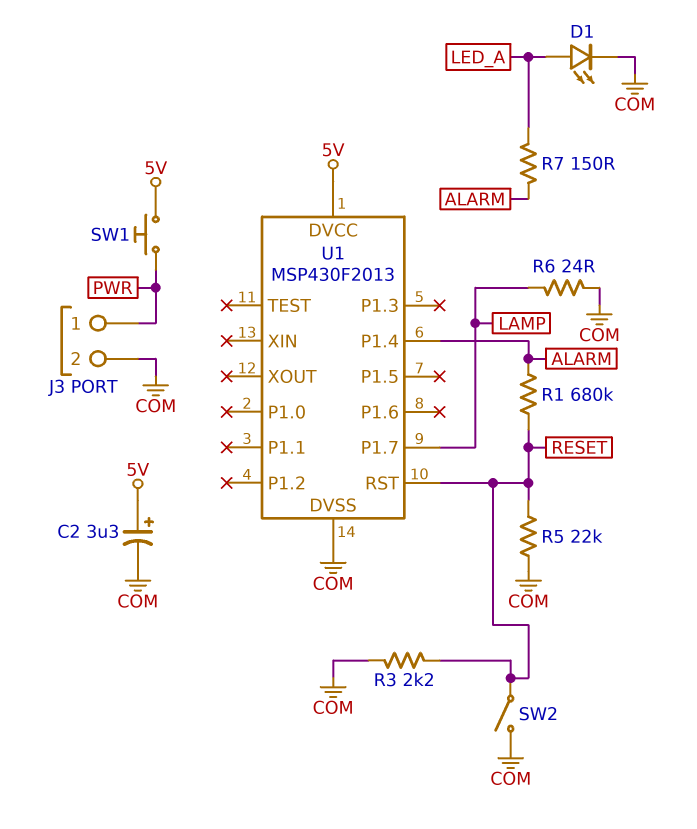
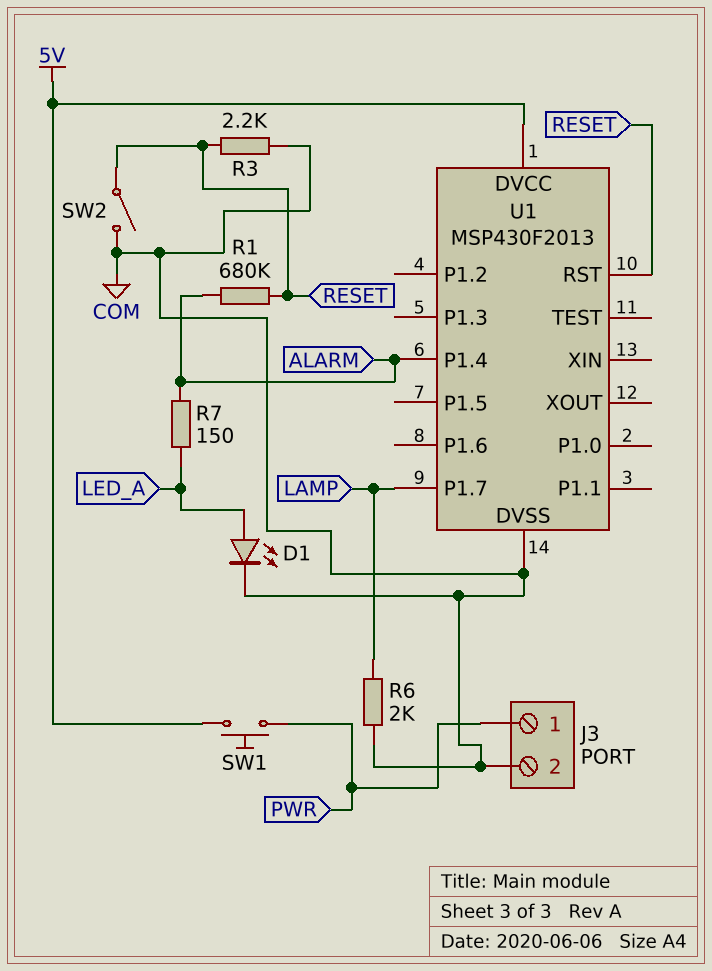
C2: 3.3uF (plus 5V, minus COM) -> none
R5: 22k (COM, RESET) -> none
R6: 24 (COM, LAMP) -> 2k (COM, LAMP)

